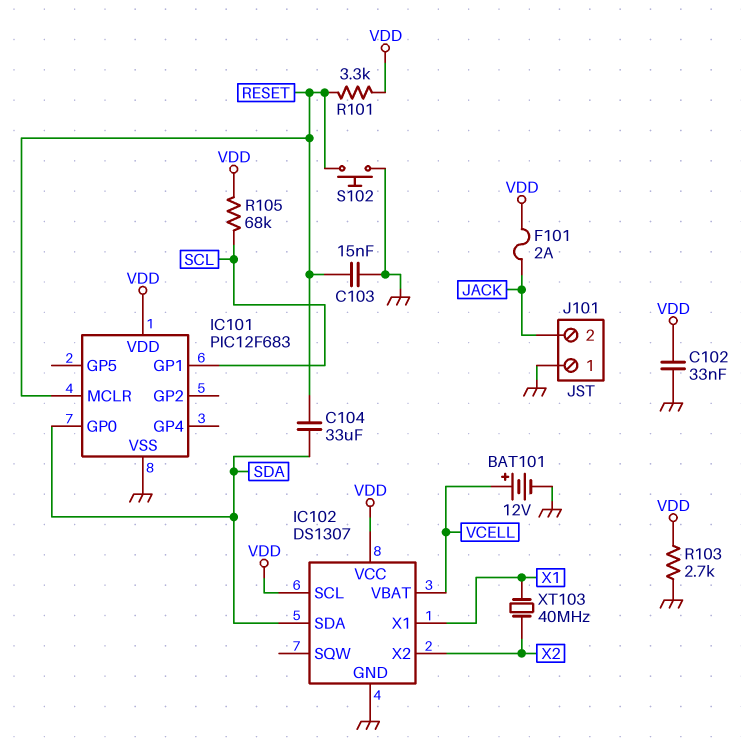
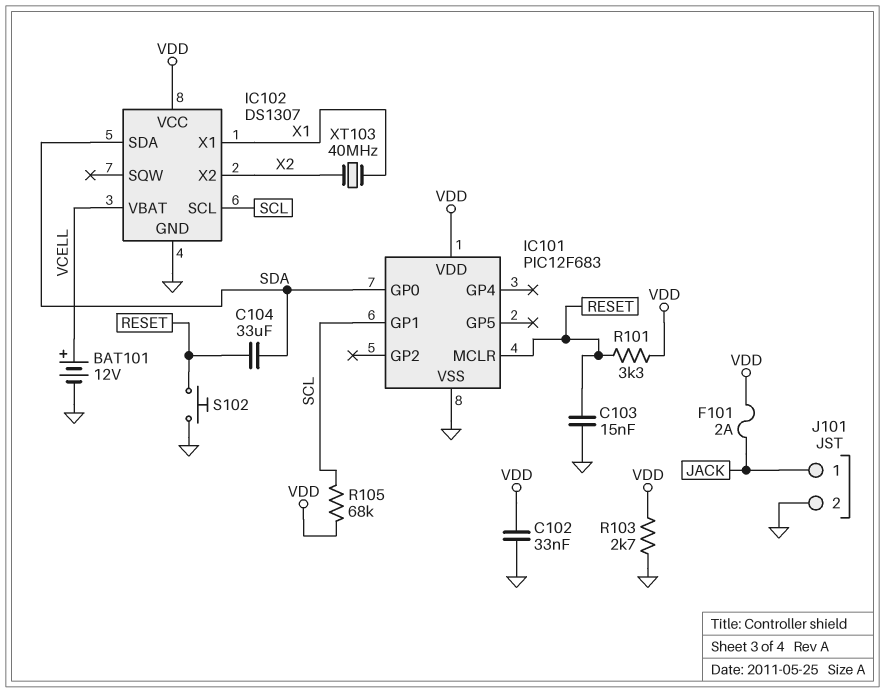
IC102 pin SCL: VDD -> SCL
J101 pin 1: GND -> JACK
J101 pin 2: JACK -> GND

